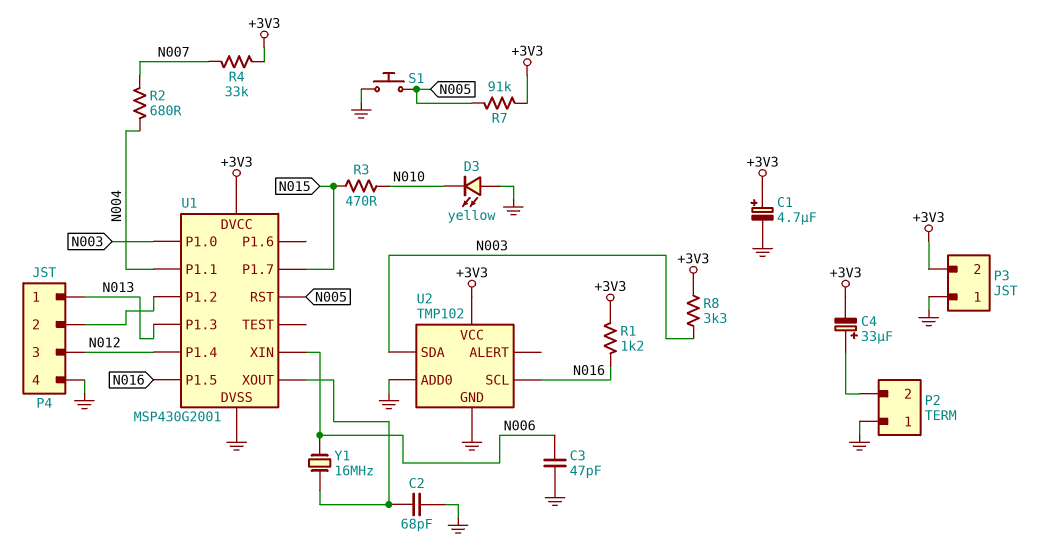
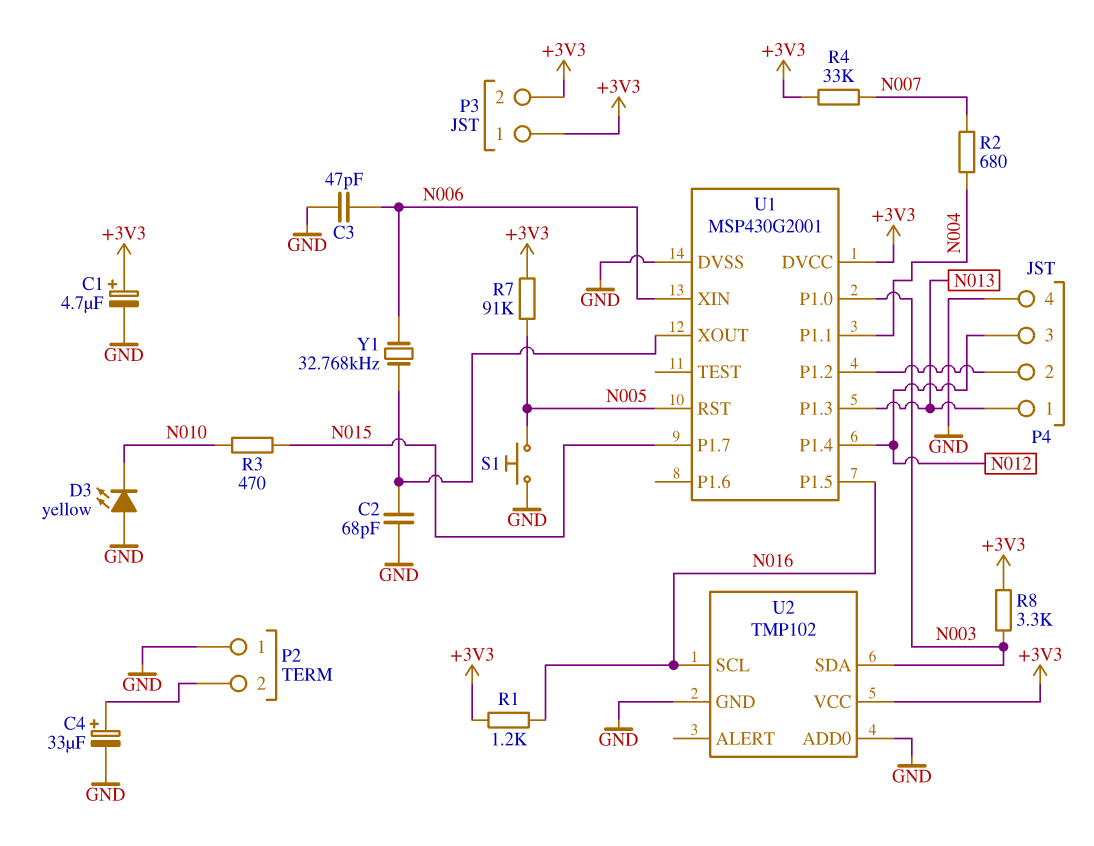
C4: 33uF (plus P2/2, minus +3V3) -> 33uF (plus P2/2, minus GND)
P3 pin 1: GND -> +3V3
Y1: 16MHz (N006, U1/XOUT) -> 32.768kHz (N006, U1/XOUT)

